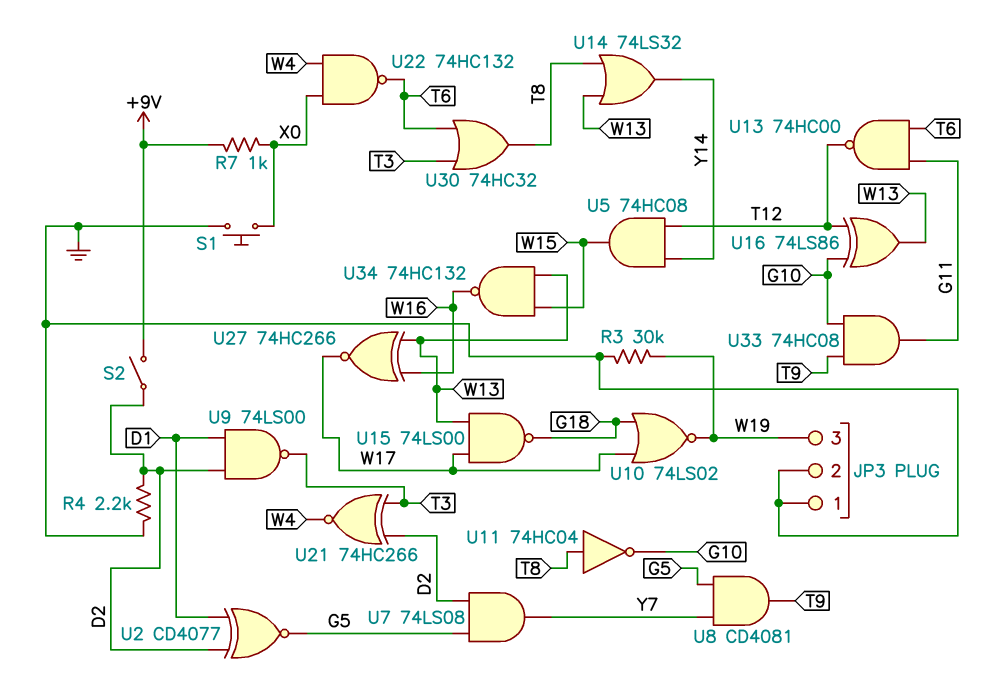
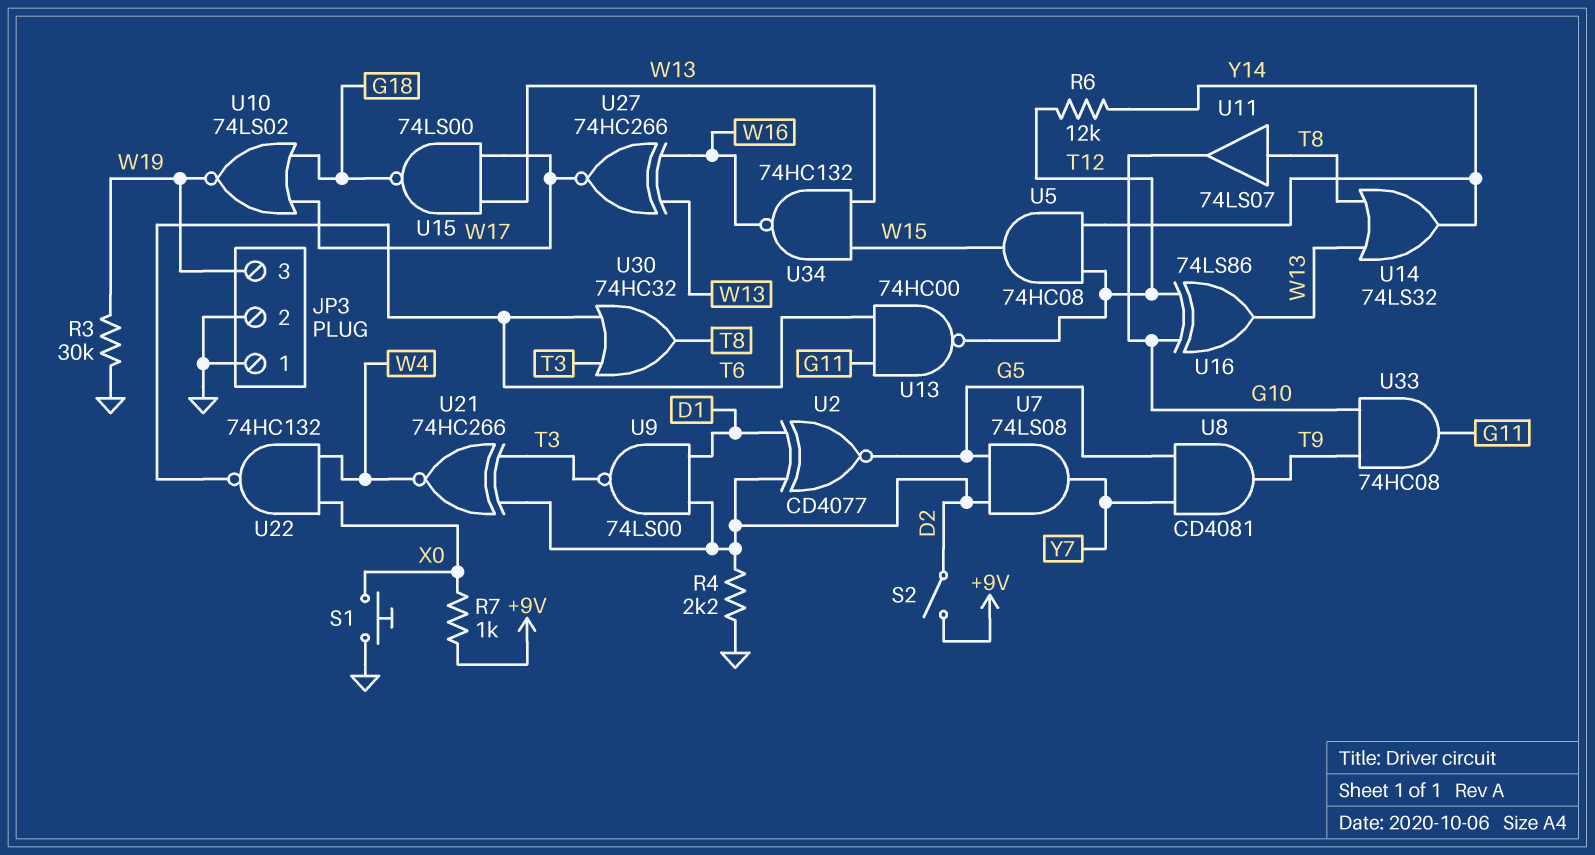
R6: none -> 12k (T12, Y14)
U11: NOT 74HC04 (in T8, out G10) -> buffer 74LS07 (in T8, out G10)

